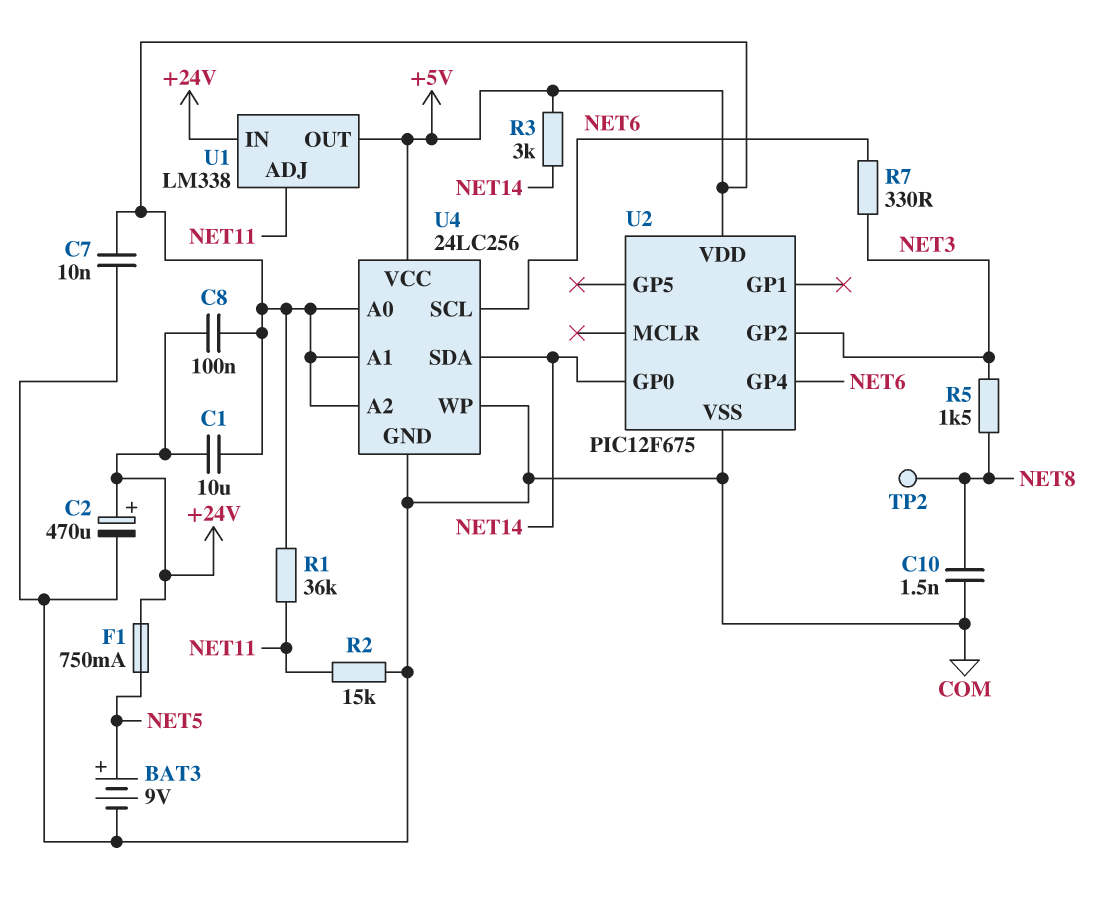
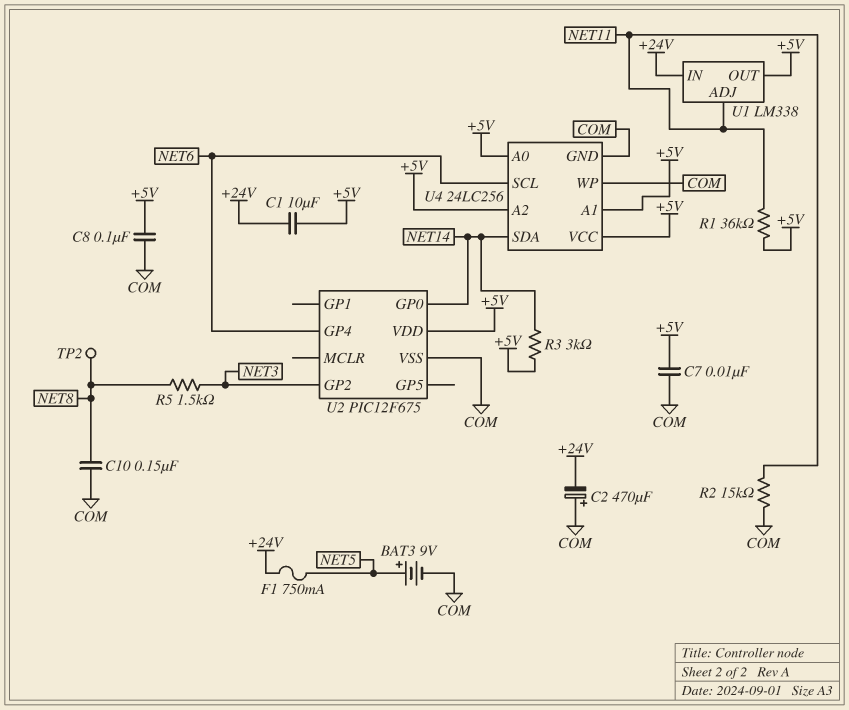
C2: 470uF (plus +24V, minus COM) -> 470uF (plus COM, minus +24V)
C8: 100nF (+5V, +24V) -> 100nF (+5V, COM)
C10: 1.5nF (COM, NET8) -> 150nF (COM, NET8)
R7: 330 (NET3, NET6) -> none

